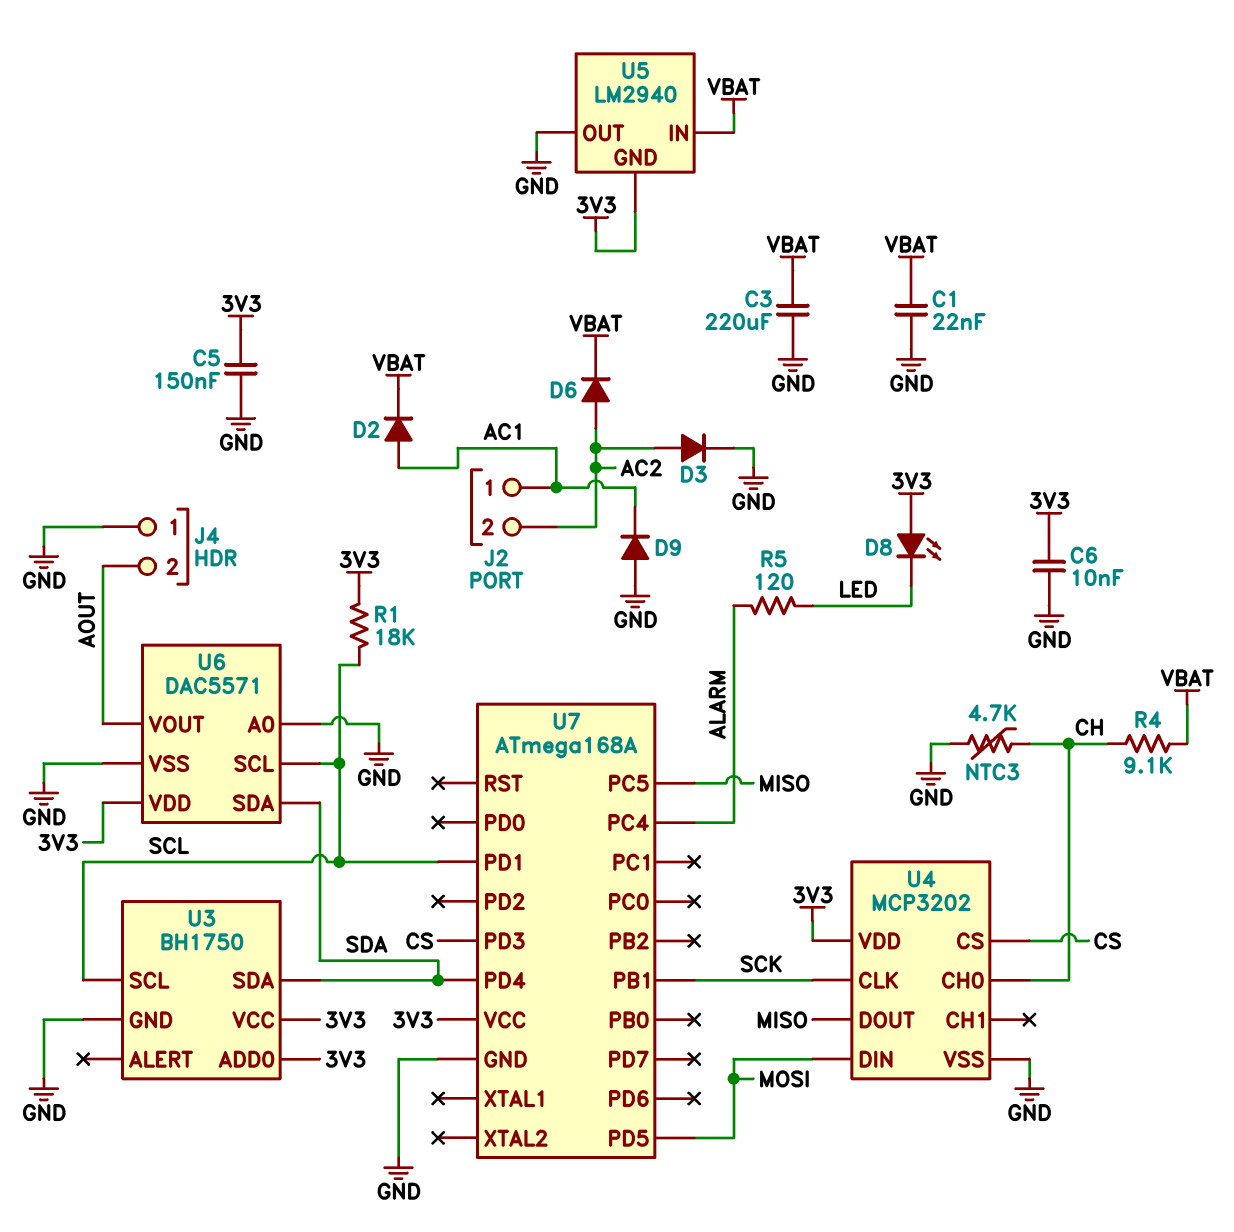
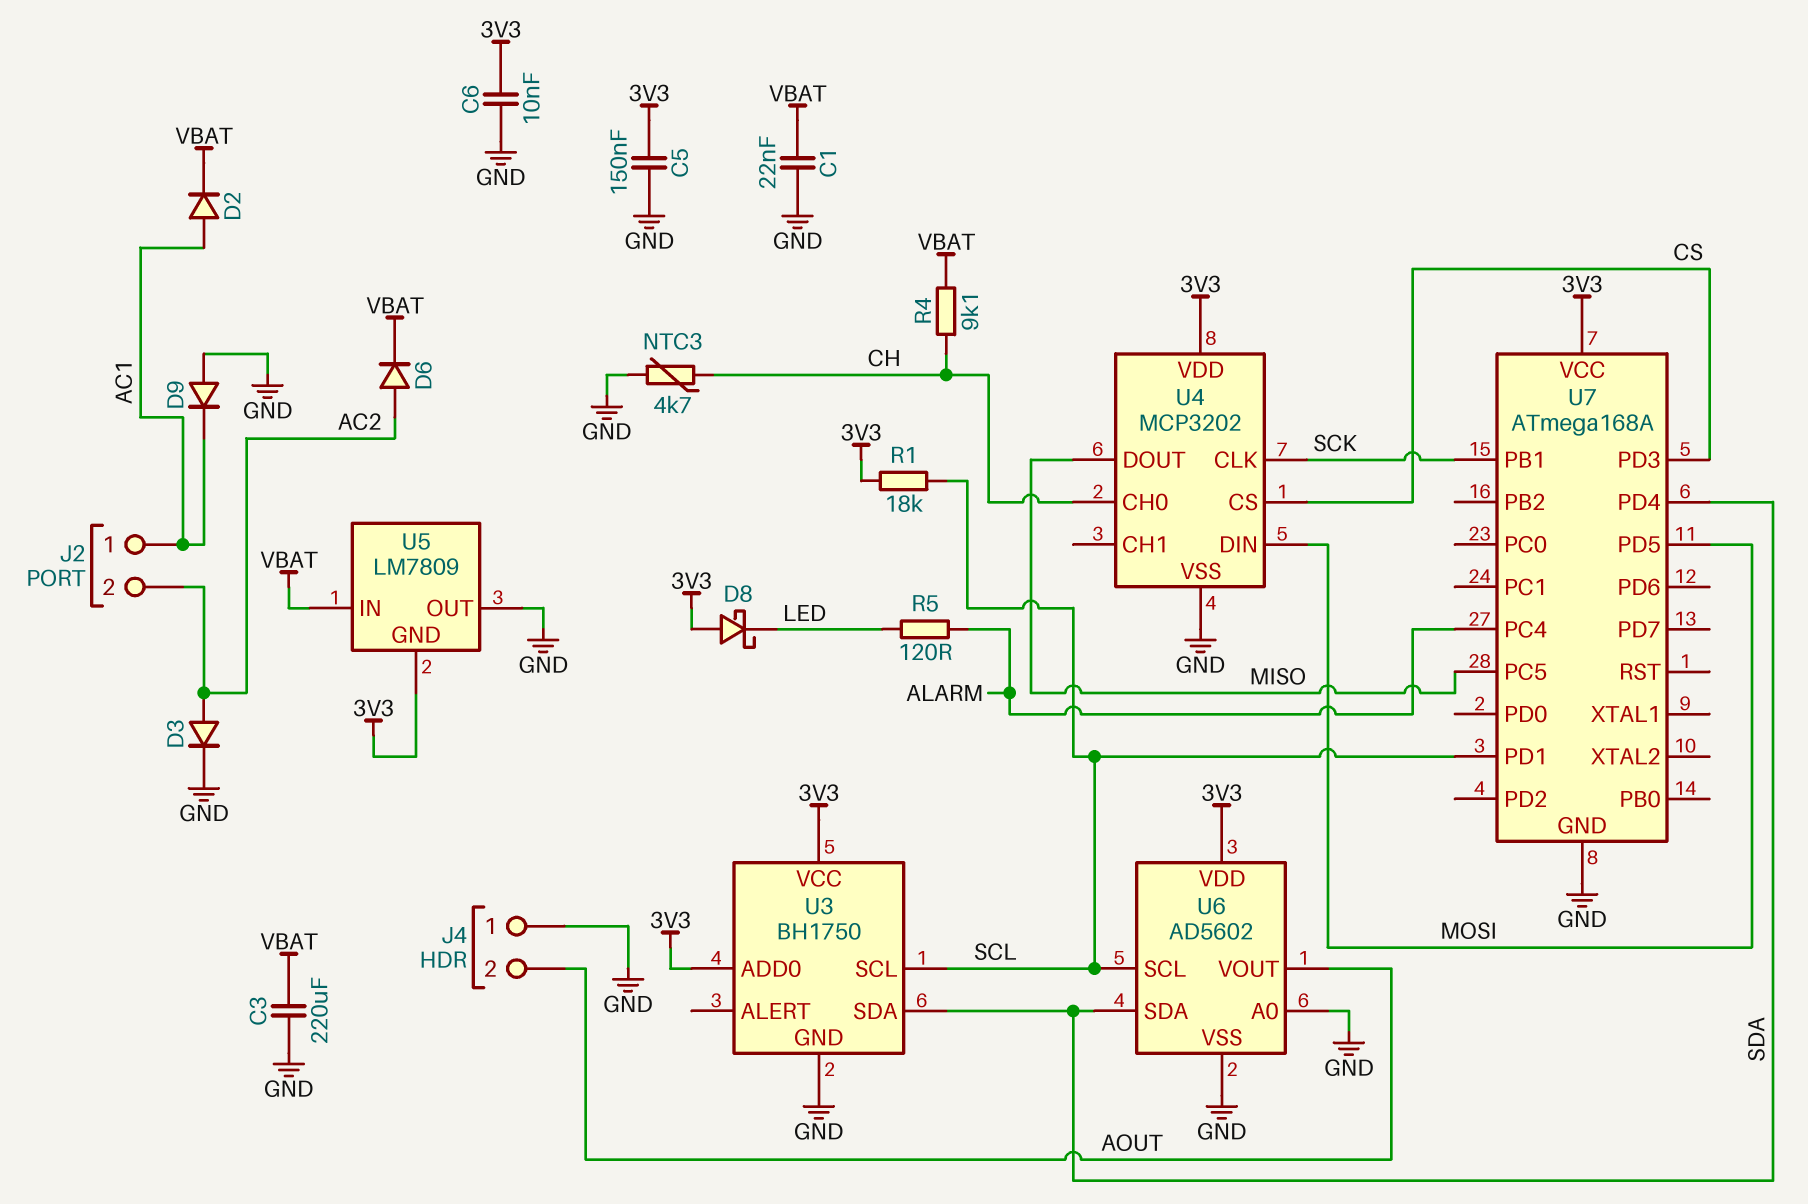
D8: LED (A 3V3, K LED) -> schottky (A 3V3, K LED)
U5: LM2940 -> LM7809
U6: DAC5571 -> AD5602

